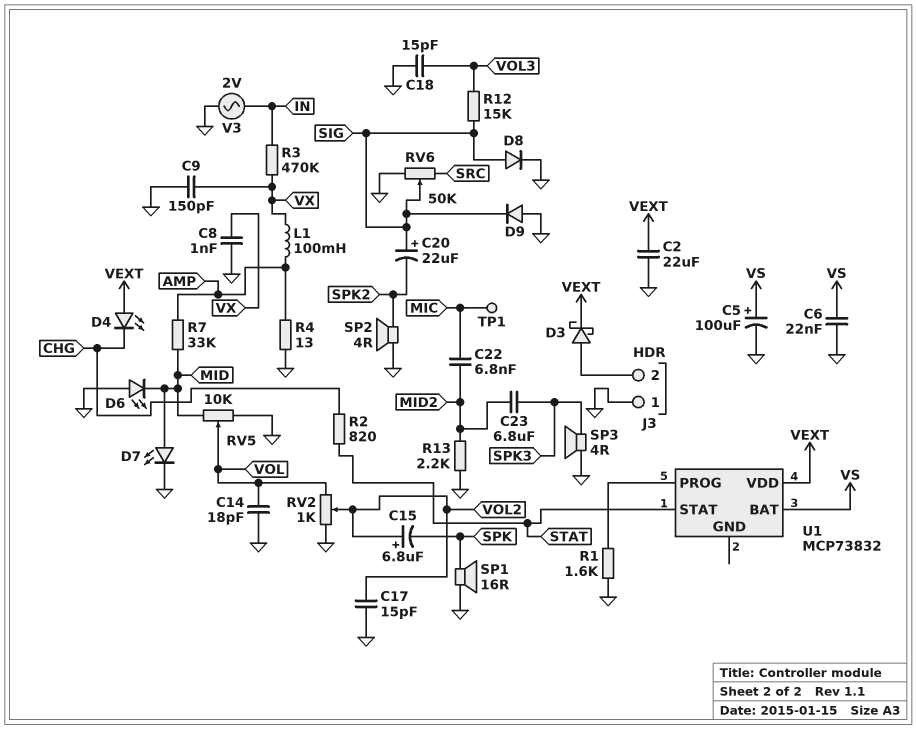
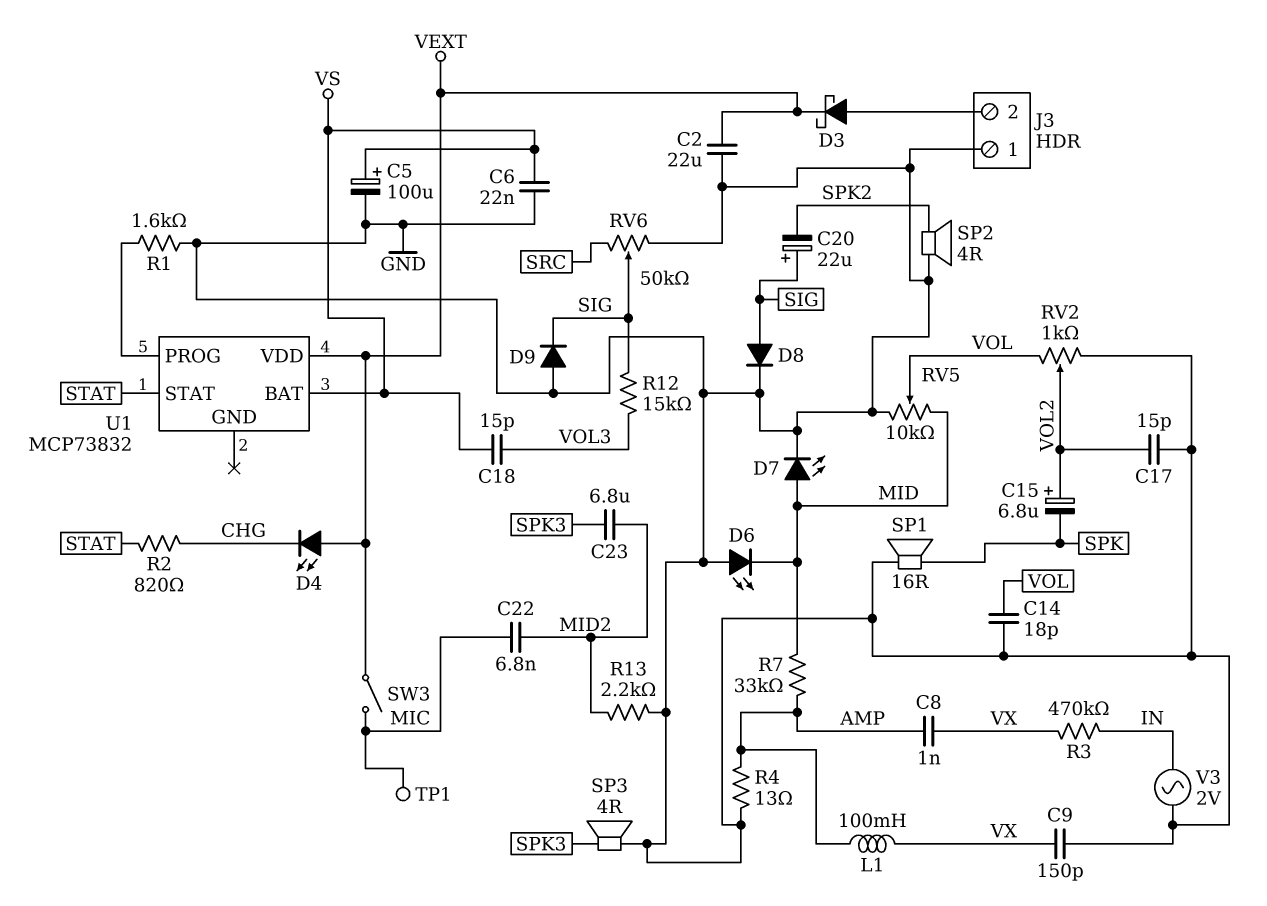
C8: 1nF (GND, VX) -> 1nF (AMP, VX)
C18: 15pF (GND, VOL3) -> 15pF (VOL3, VS)
SW3: none -> switch (MIC, VEXT)

